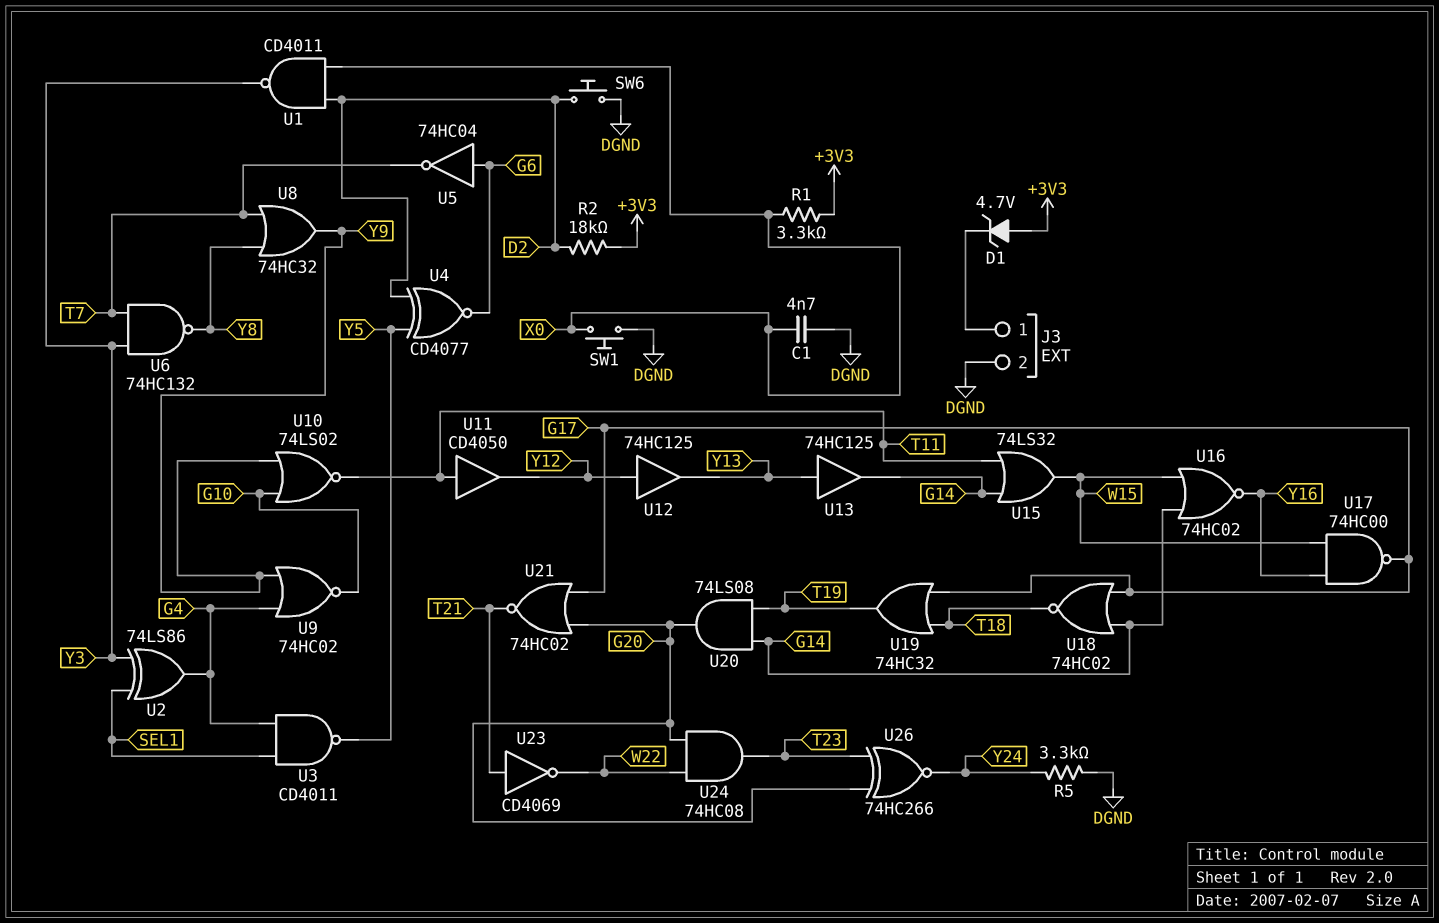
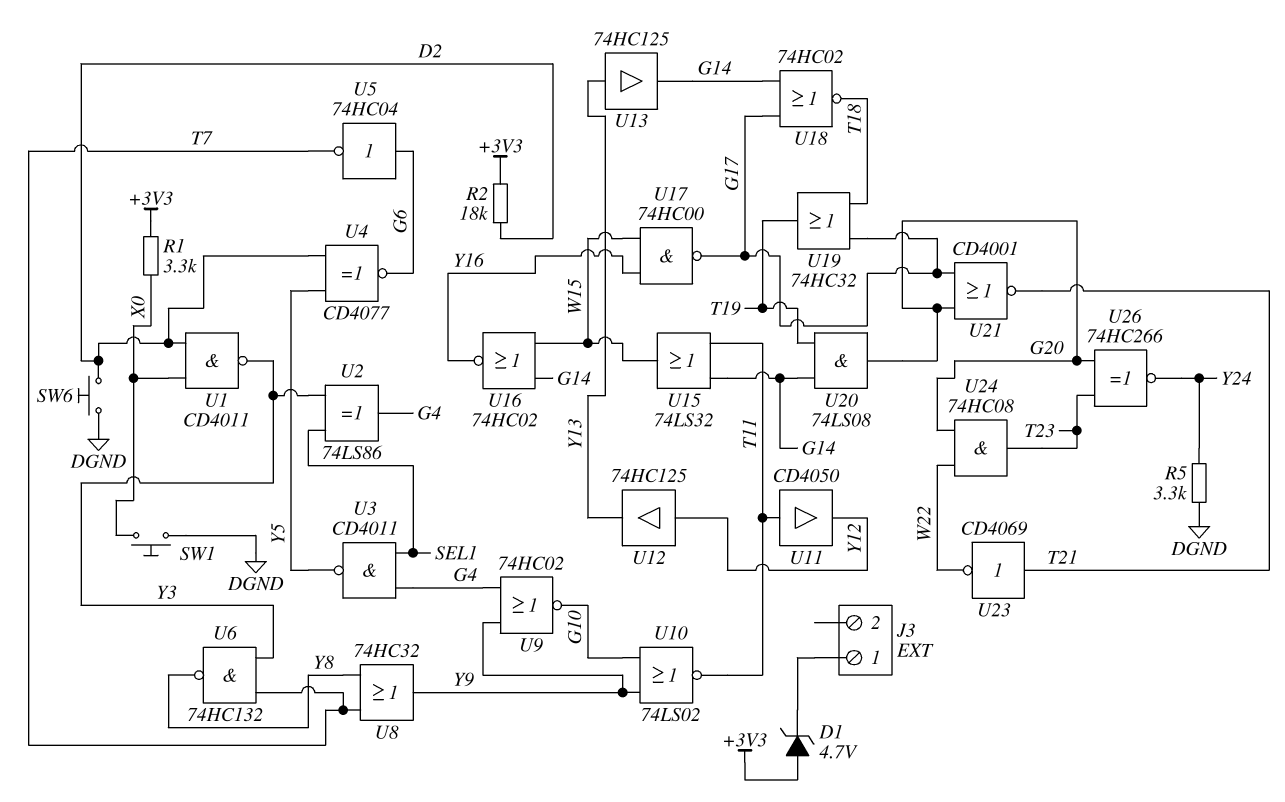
C1: 4.7nF (DGND, X0) -> none
J3 pin 2: DGND -> none
U21: NOR 74HC02 (in G17, in G20, out T21) -> NOR CD4001 (in G17, in G20, out T21)

